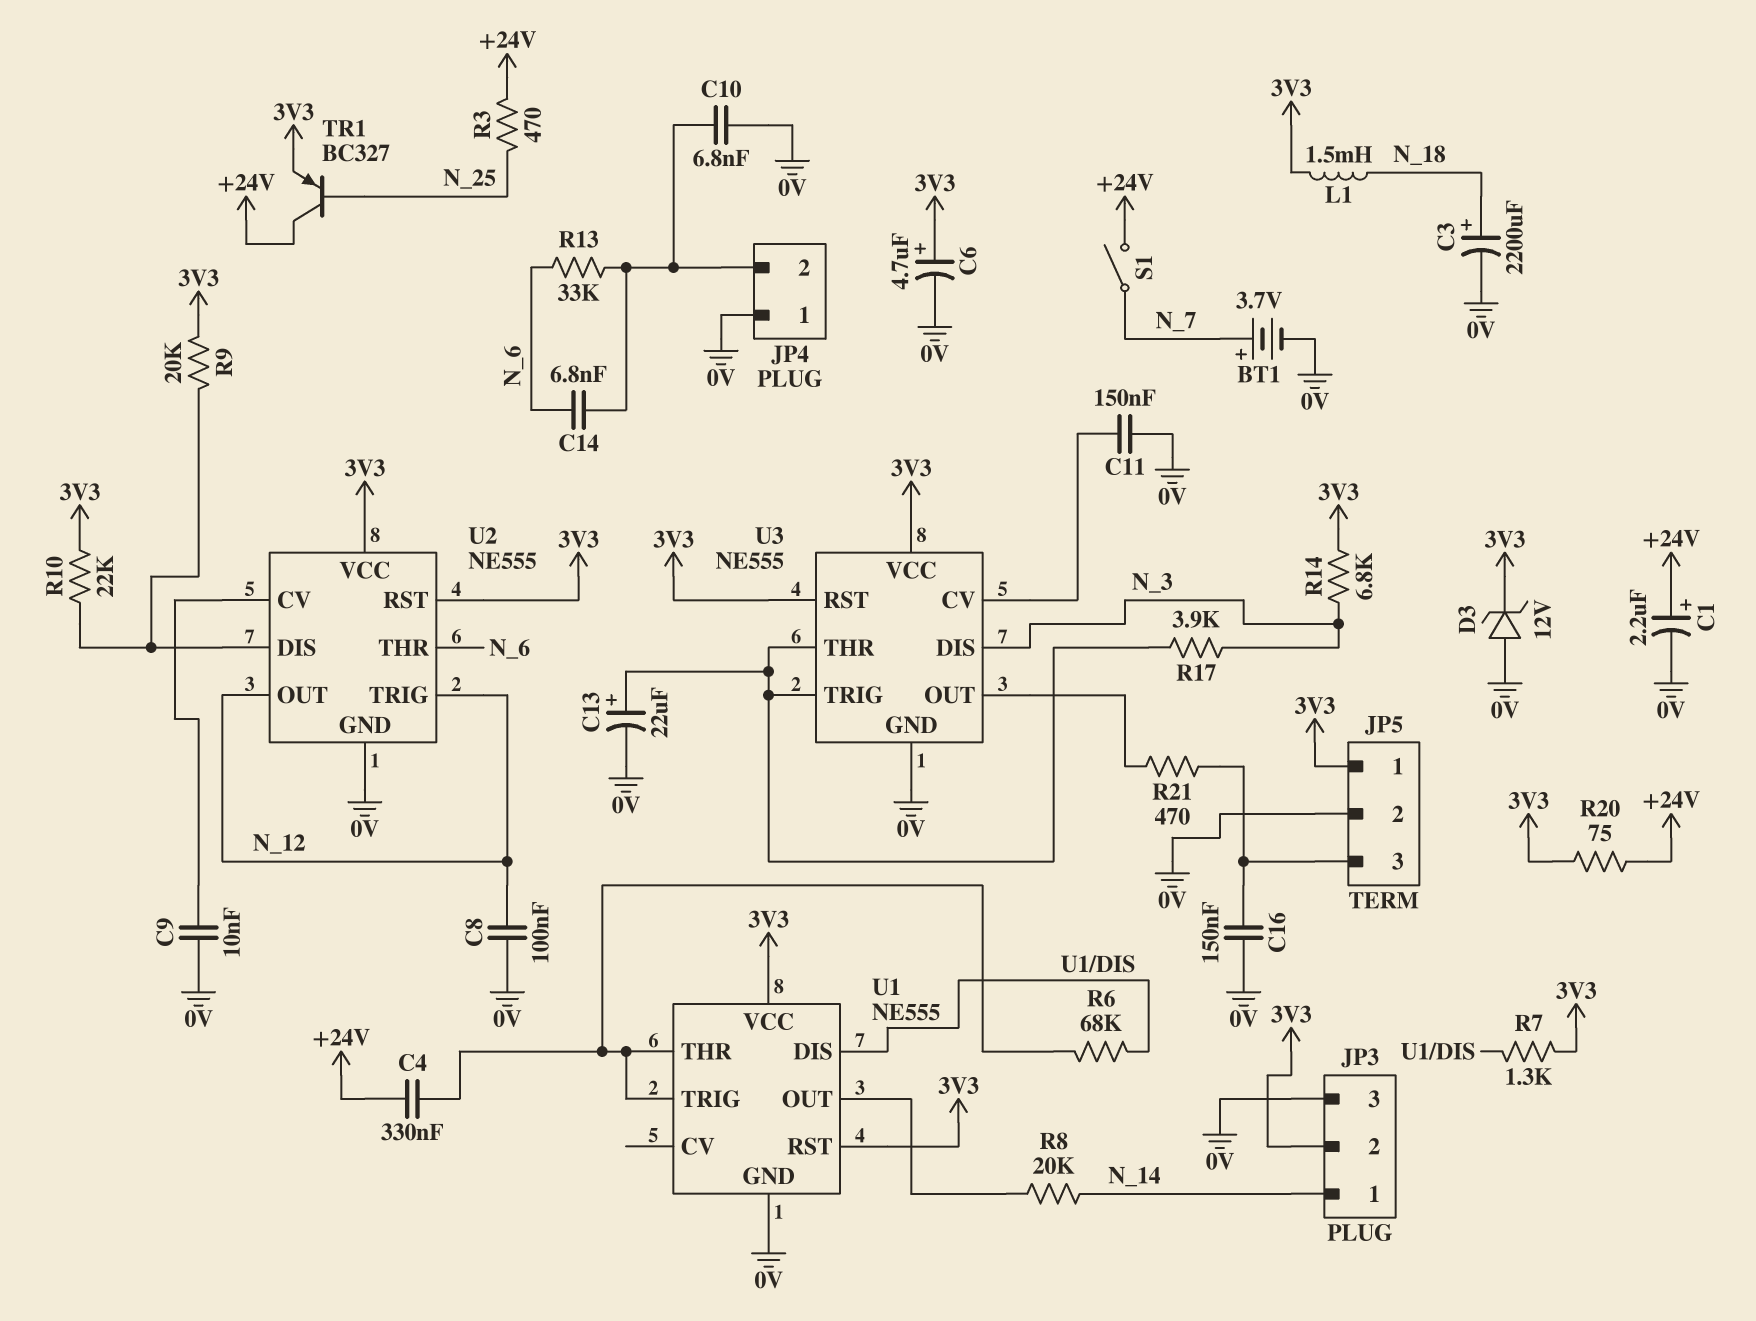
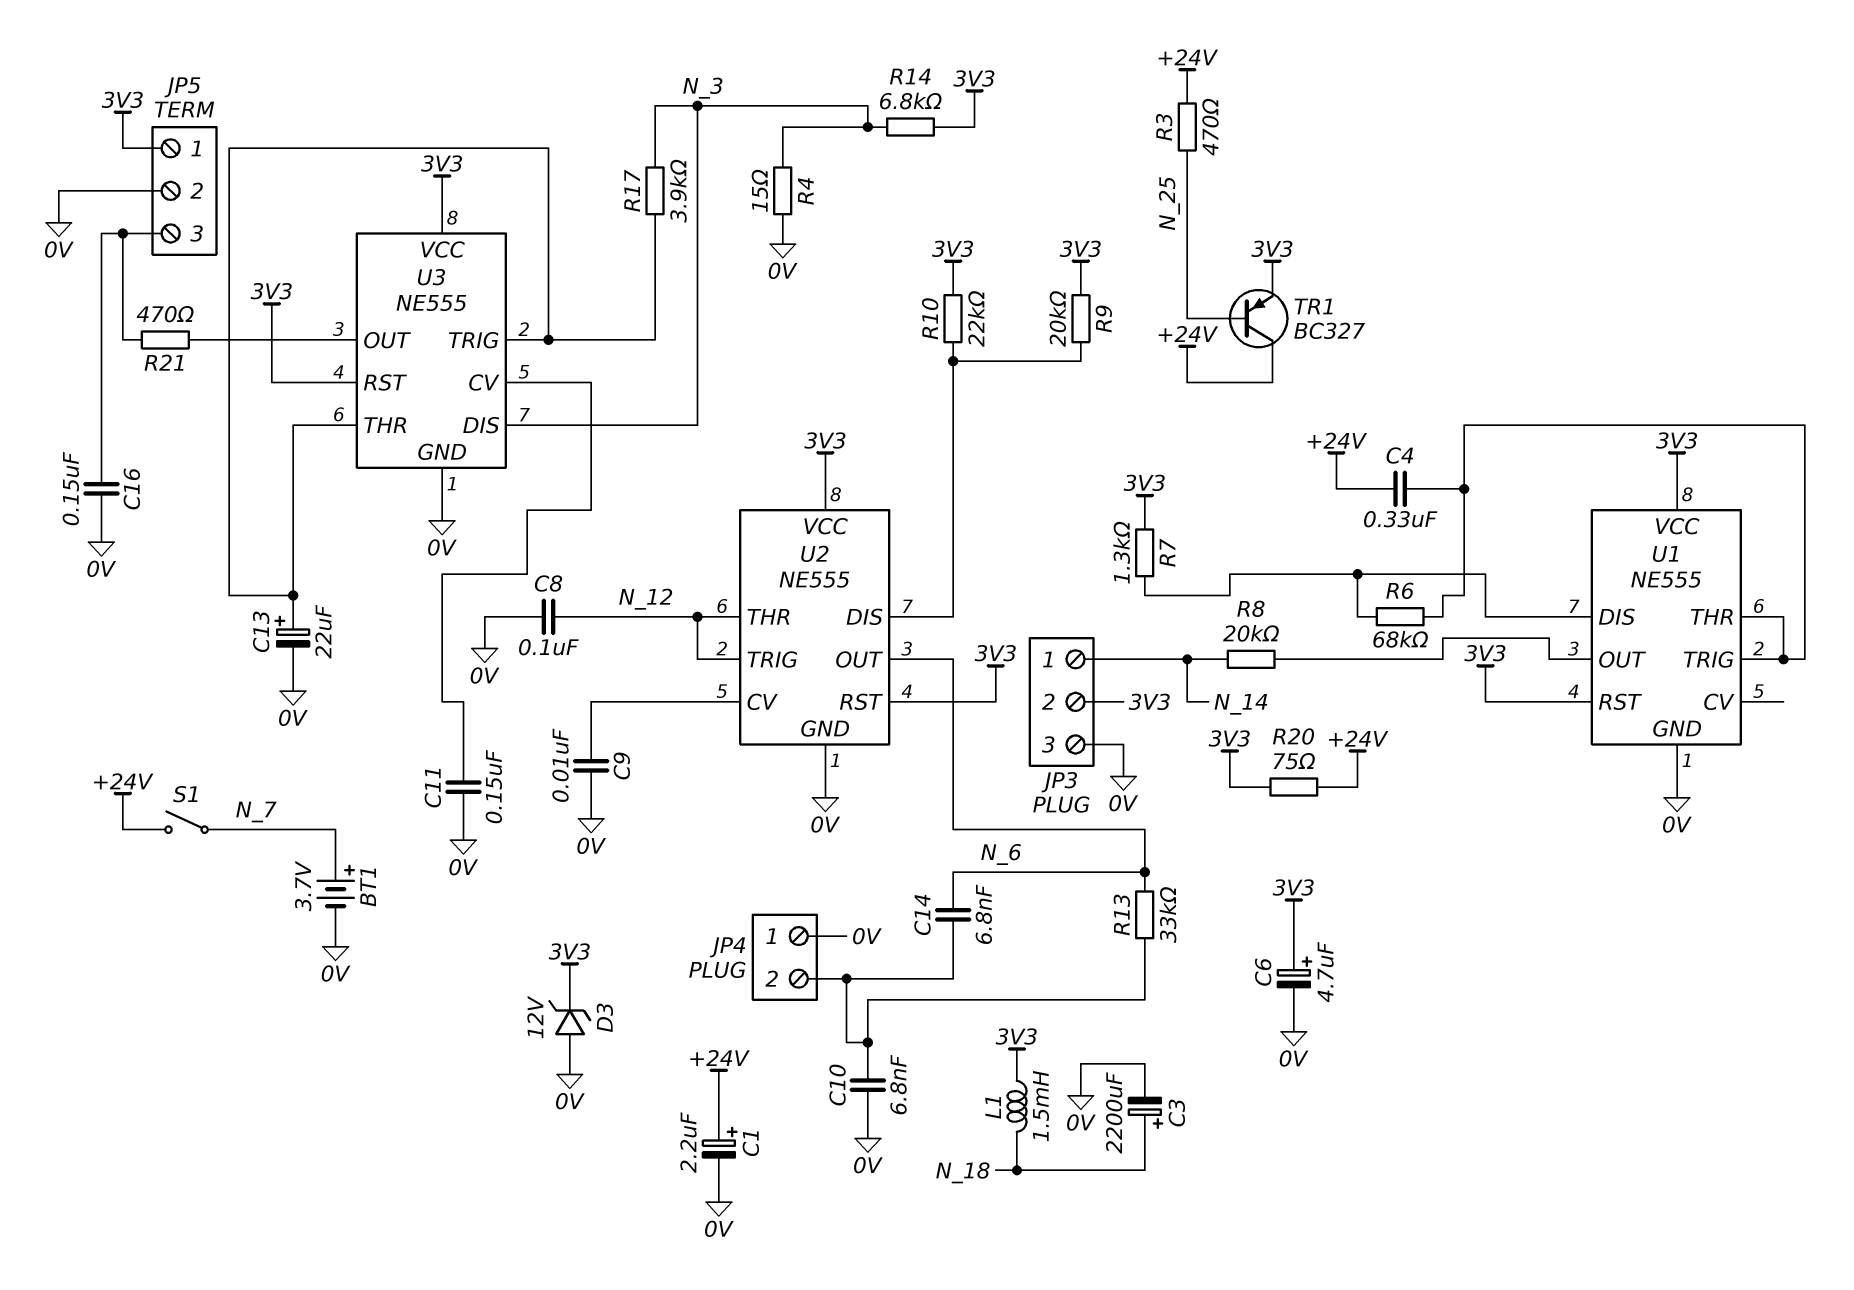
R4: none -> 15 (0V, N_3)
U2 pin OUT: N_12 -> N_6
U2 pin THR: N_6 -> N_12

